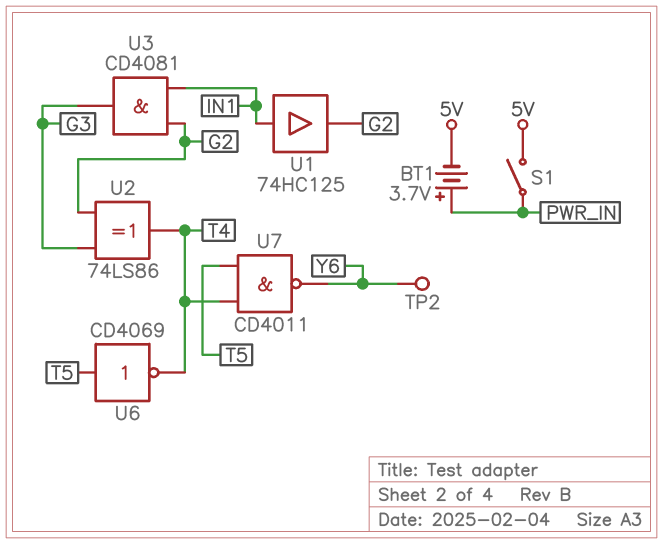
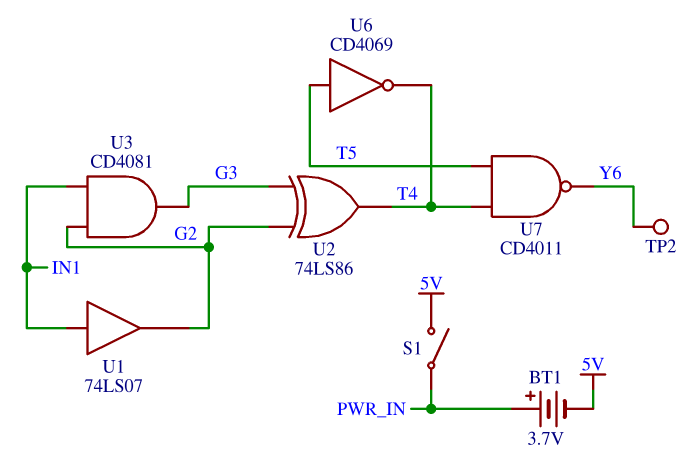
U1: buffer 74HC125 (in IN1, out G2) -> buffer 74LS07 (in IN1, out G2)

